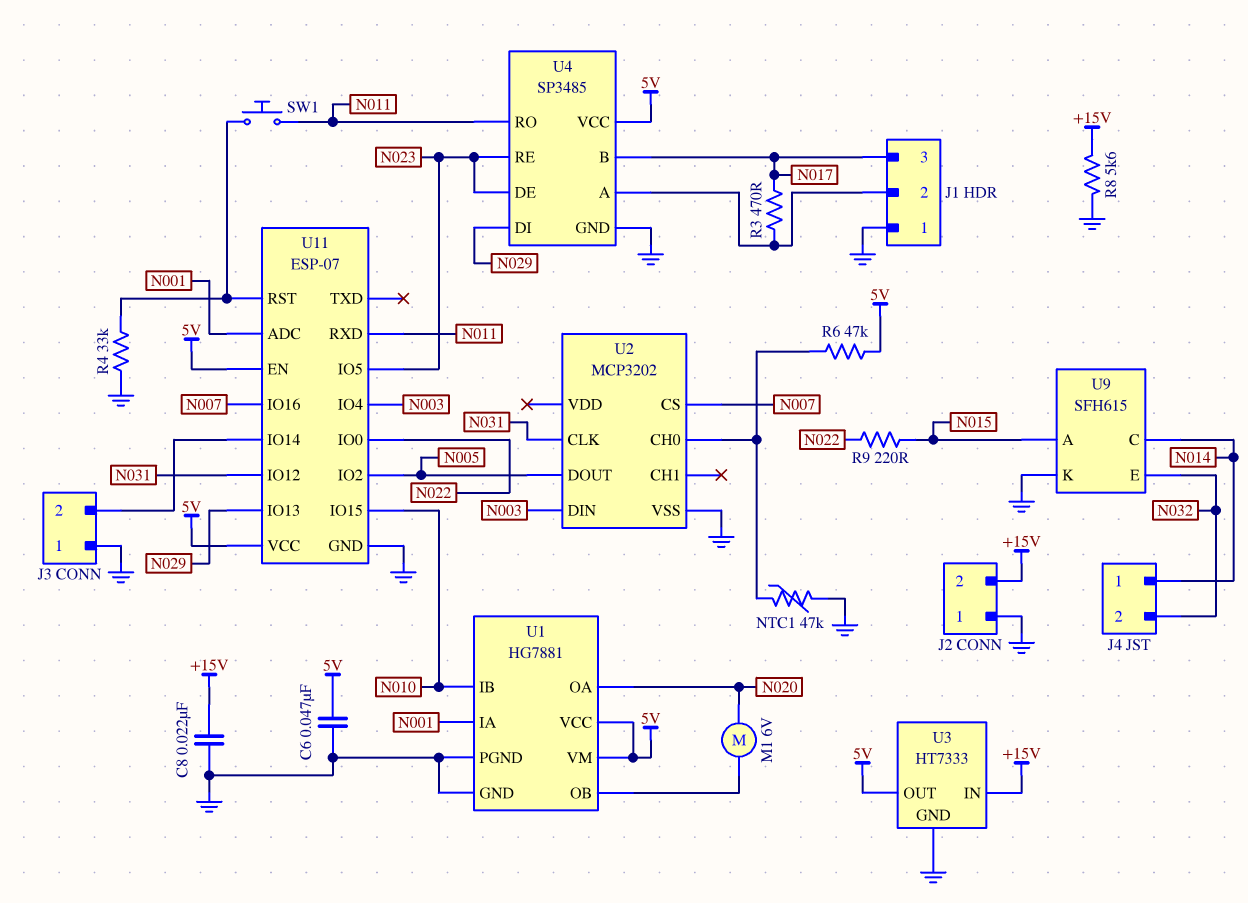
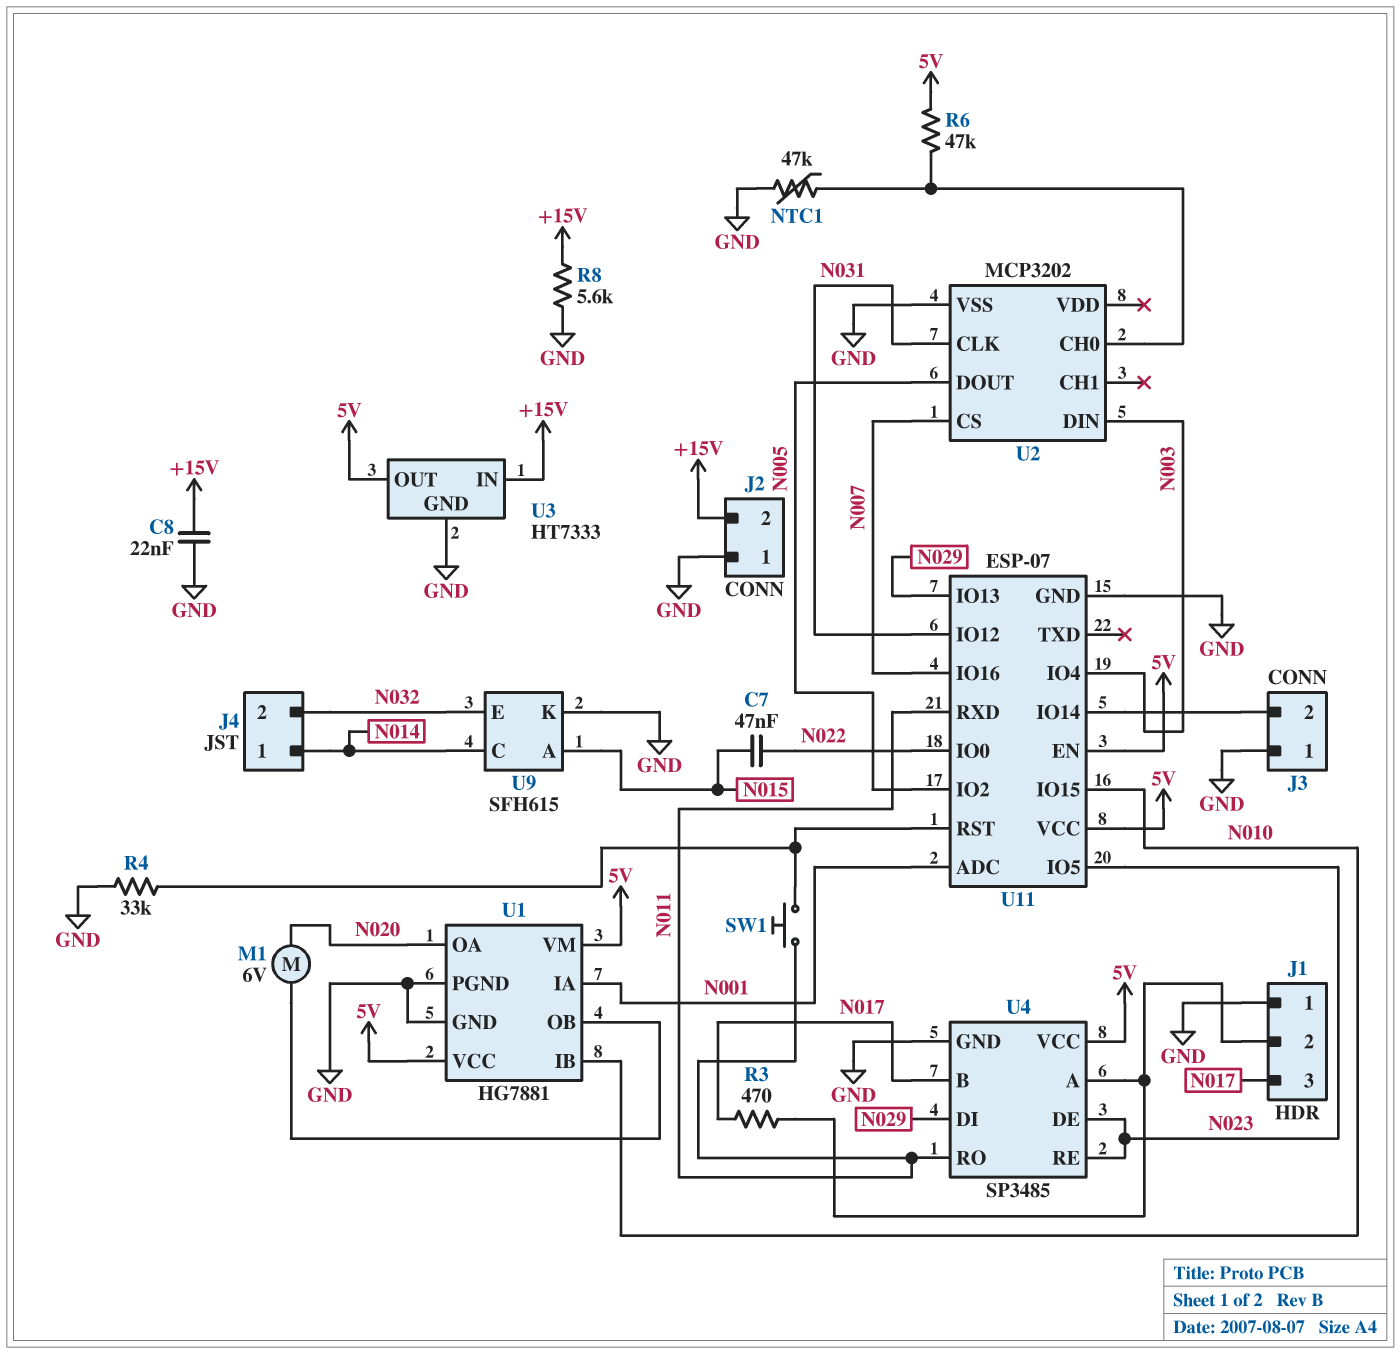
C6: 47nF (5V, GND) -> none
C7: none -> 47nF (N015, N022)
R9: 220 (N015, N022) -> none

